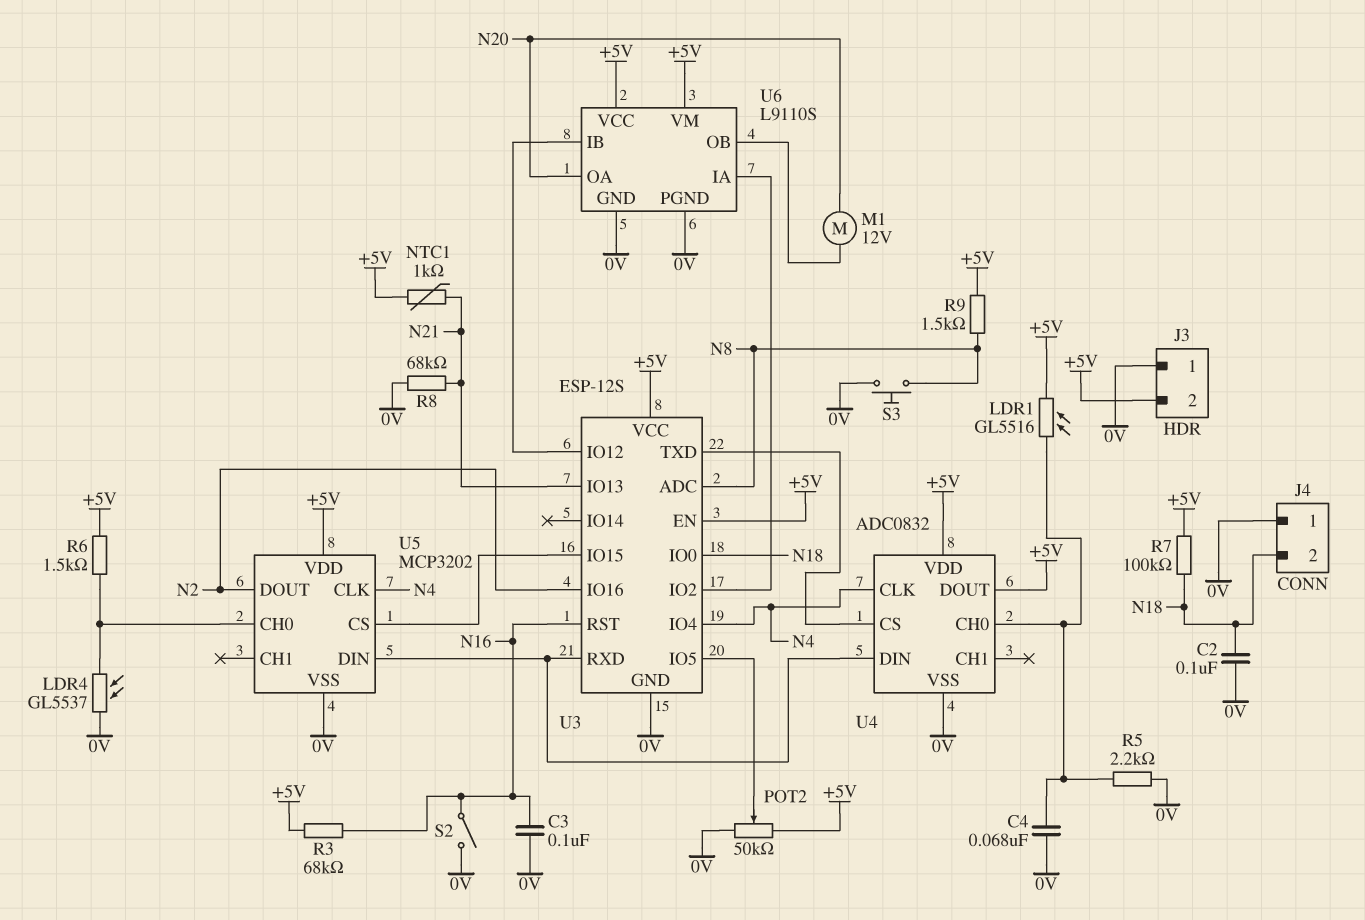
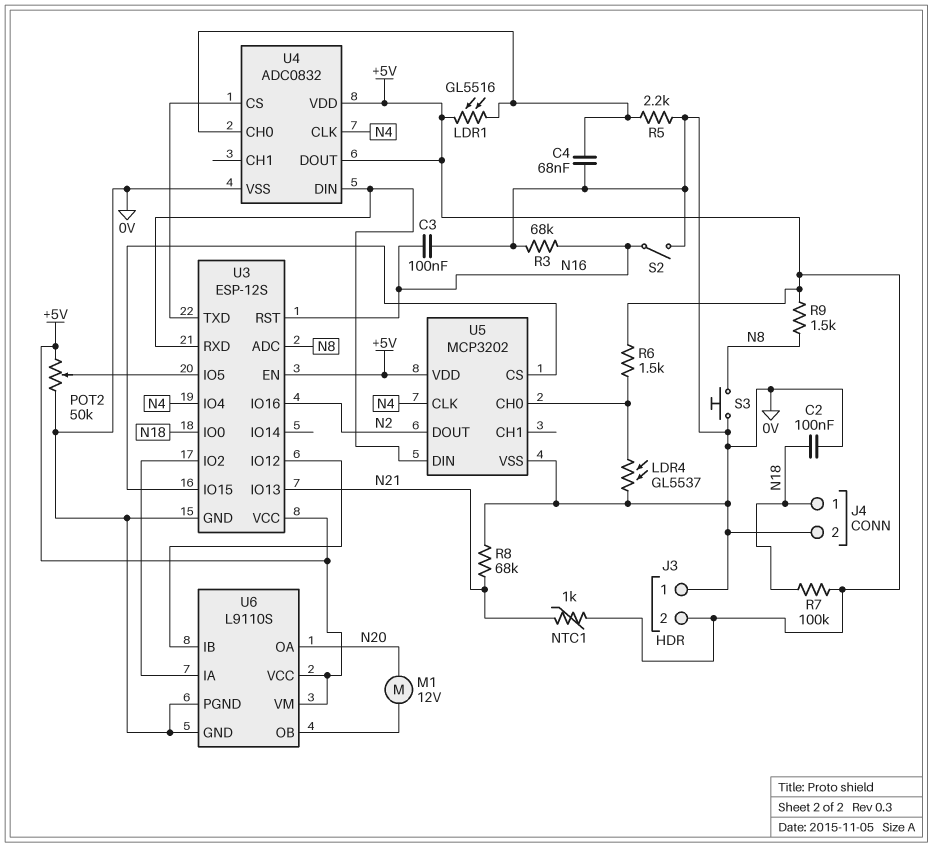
J4 pin 1: 0V -> N18
J4 pin 2: N18 -> 0V
R3: 68k (+5V, N16) -> 68k (0V, N16)

